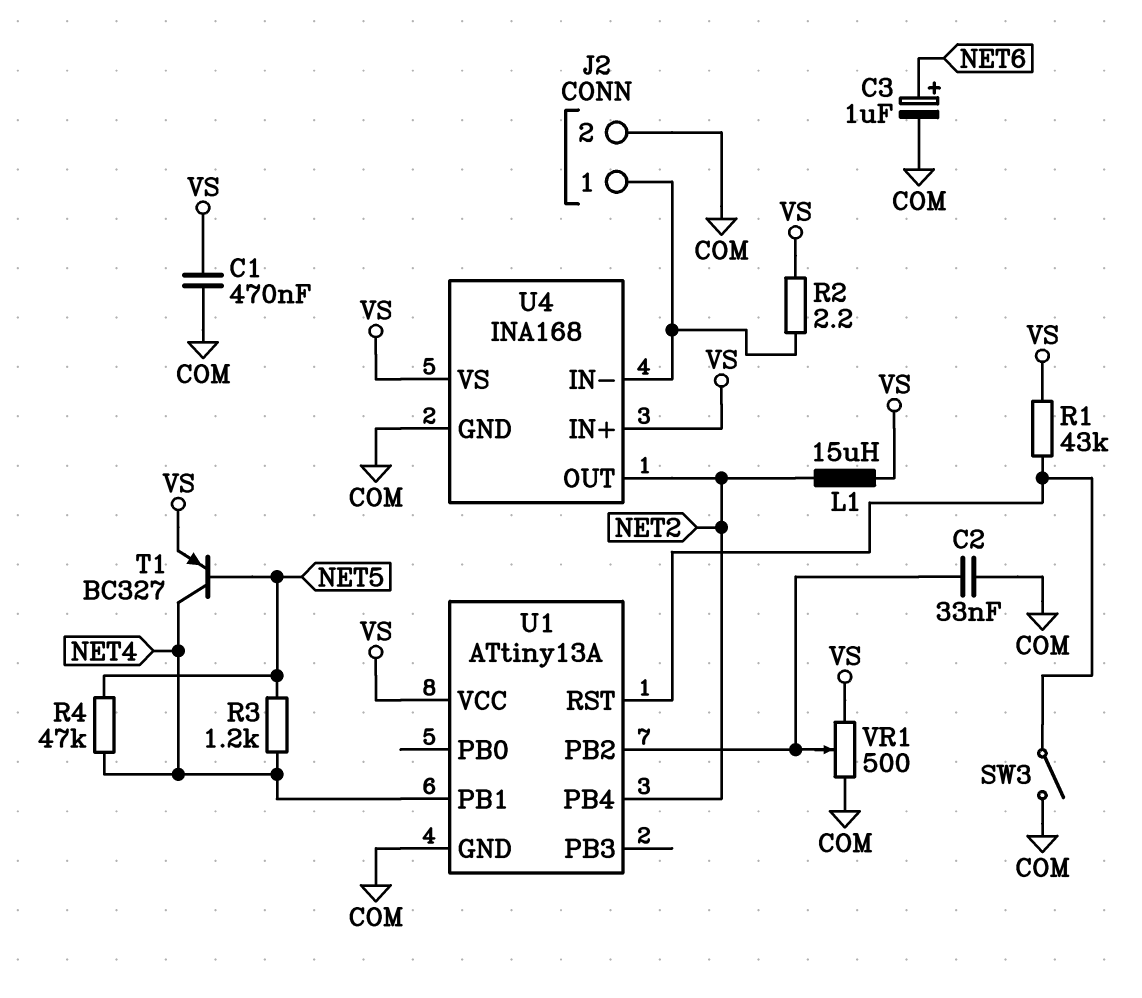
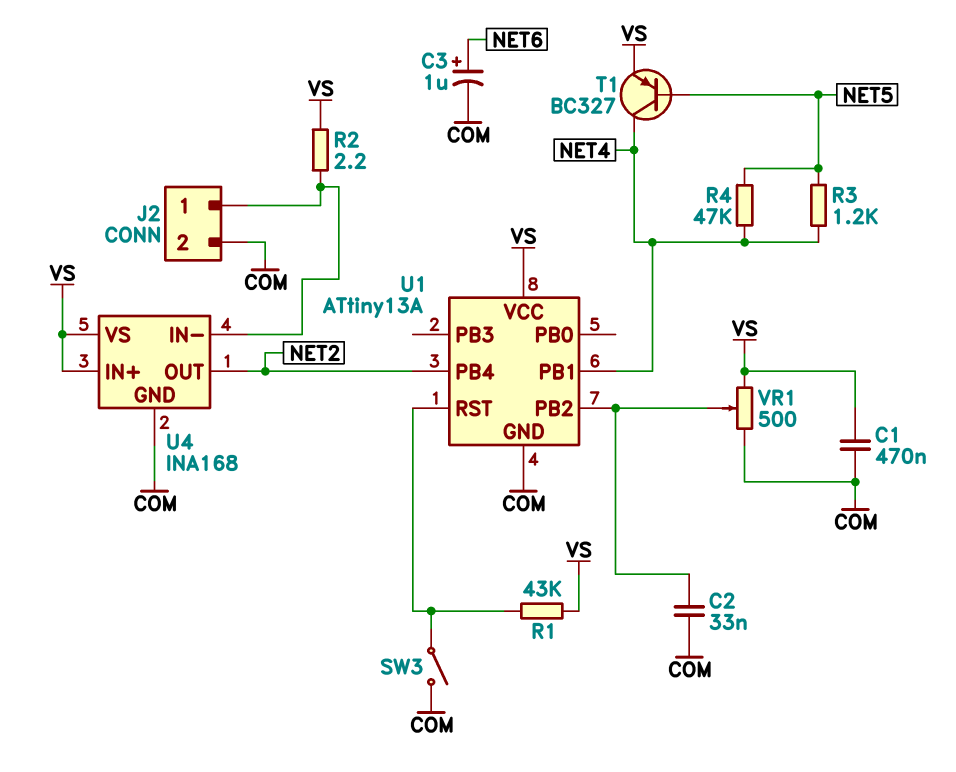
L1: 15uH (NET2, VS) -> none

